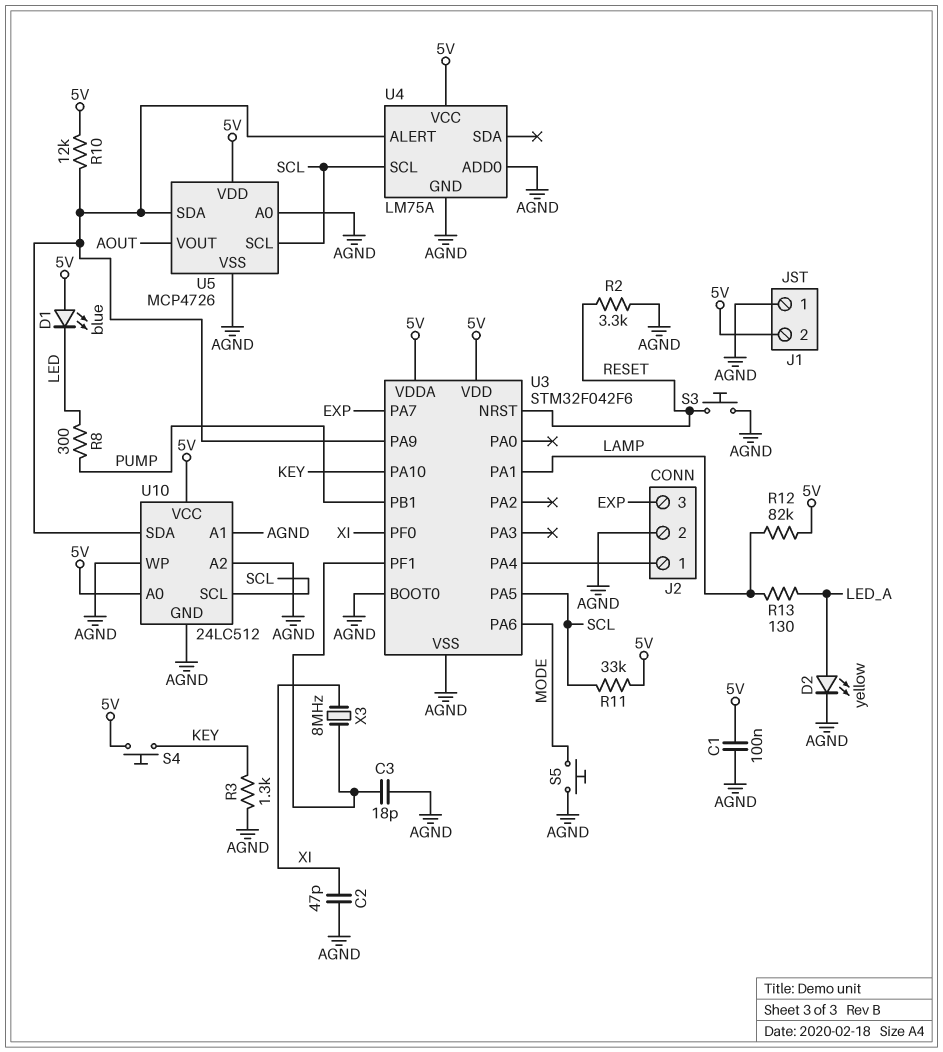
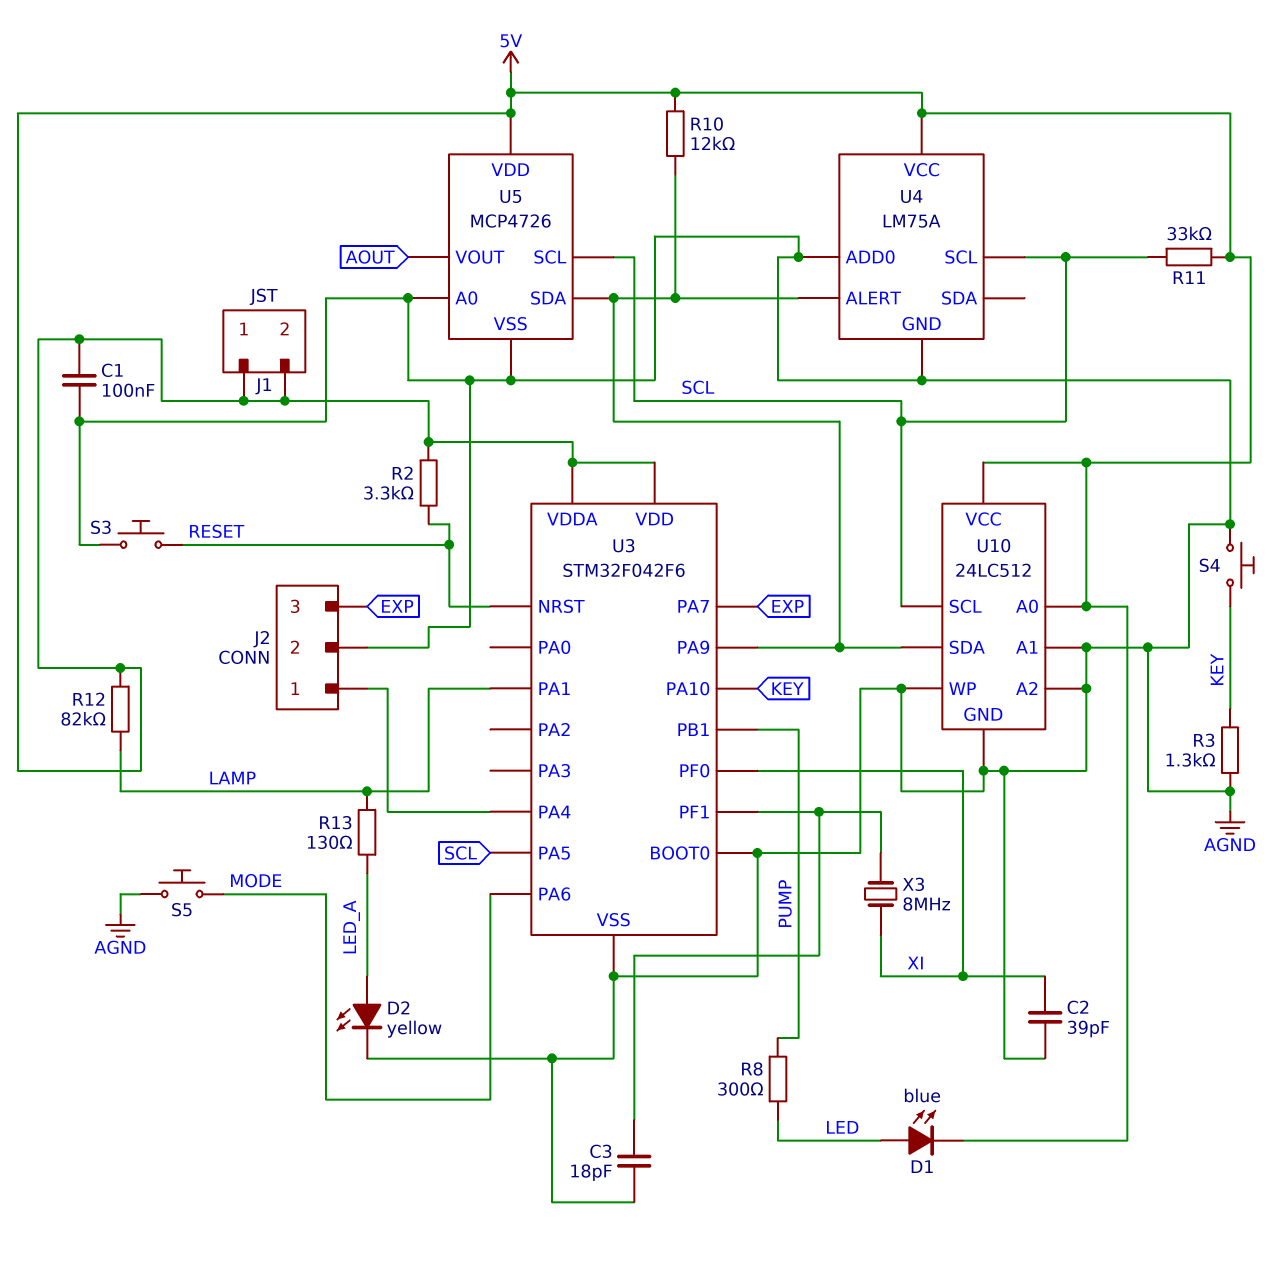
C2: 47pF (AGND, XI) -> 39pF (AGND, XI)
D1: LED blue (A 5V, K LED) -> LED blue (A LED, K 5V)
J1 pin 1: AGND -> 5V
R2: 3.3k (AGND, RESET) -> 3.3k (5V, RESET)
S4: button (5V, KEY) -> button (AGND, KEY)

